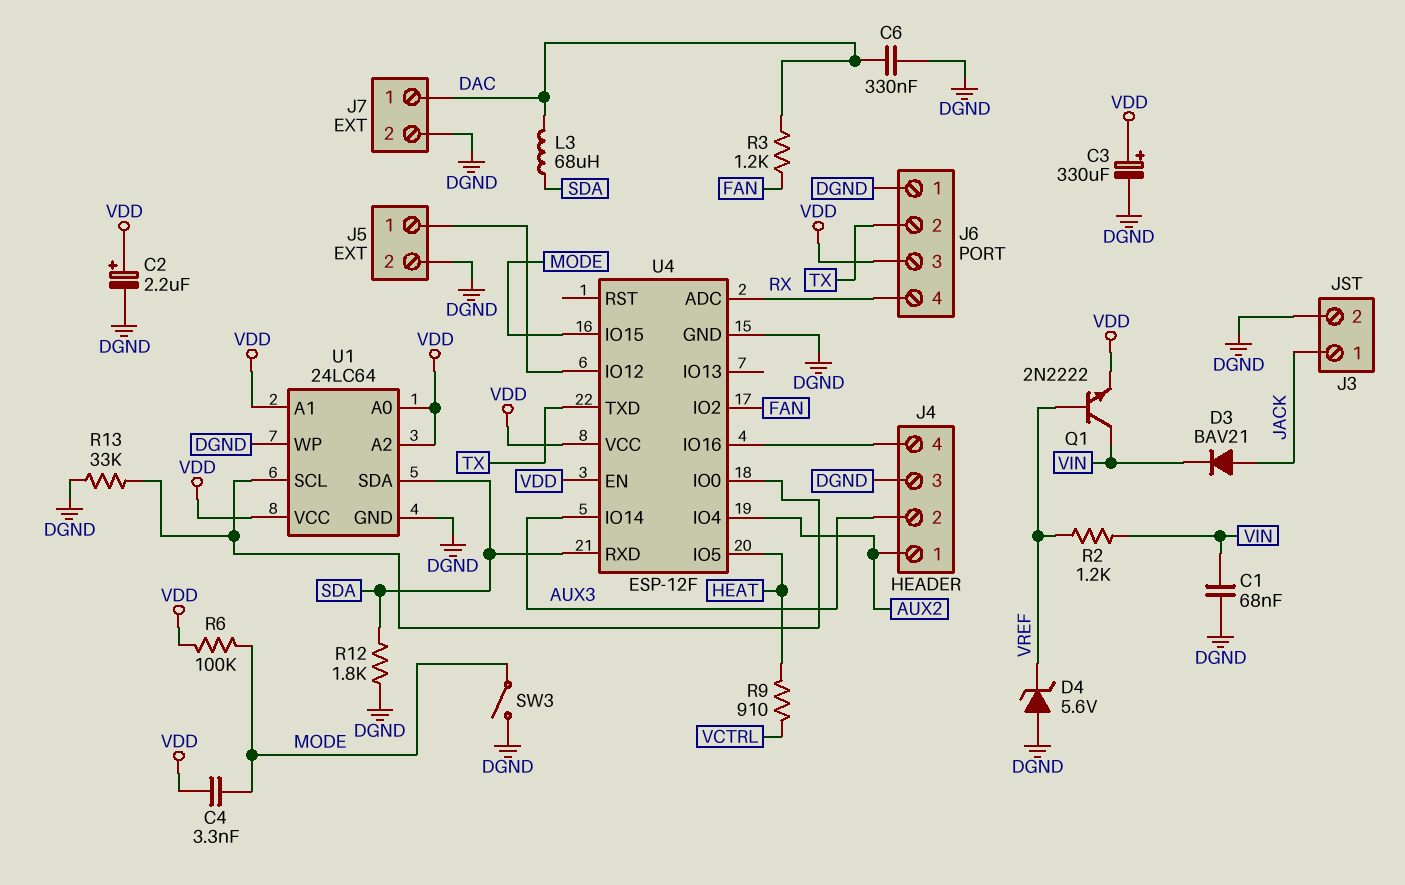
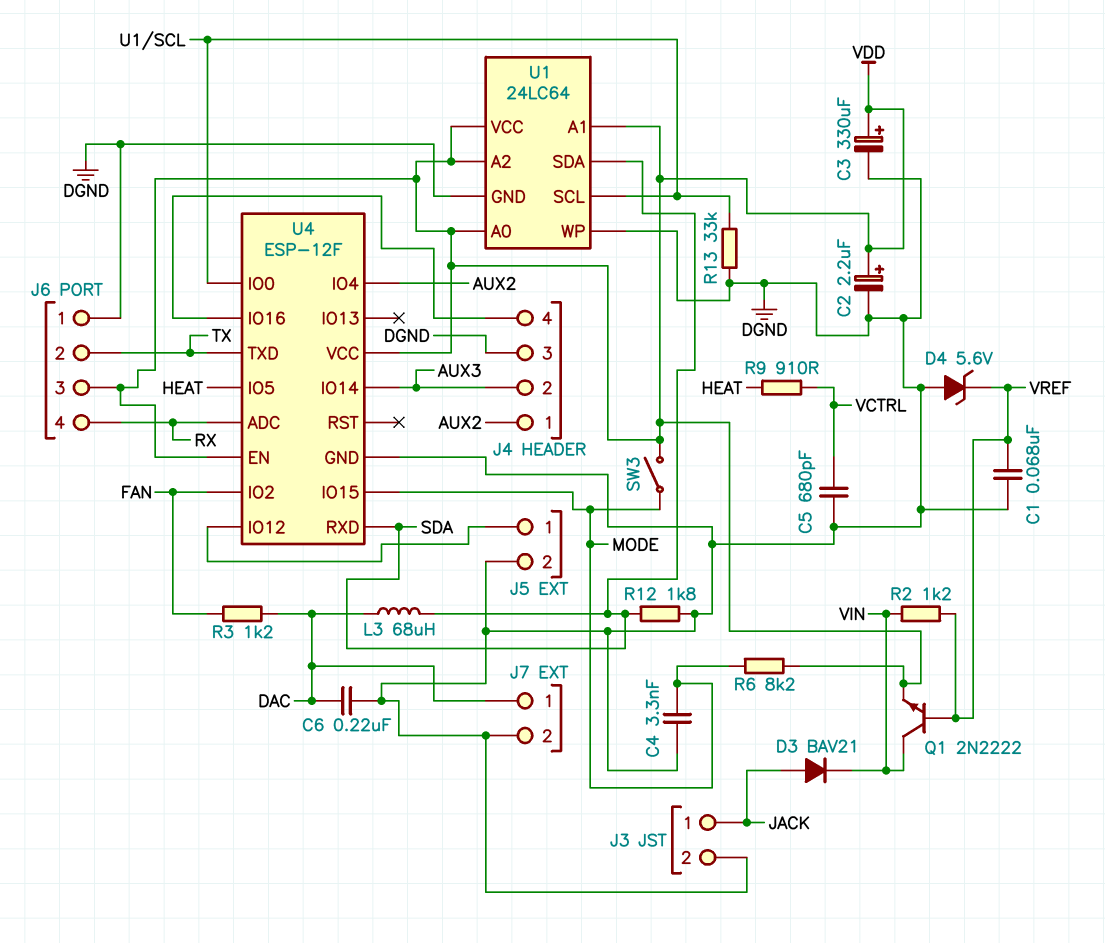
C1: 68nF (DGND, VIN) -> 68nF (DGND, VREF)
C4: 3.3nF (MODE, VDD) -> 3.3nF (DGND, MODE)
C5: none -> 680pF (DGND, VCTRL)
C6: 330nF (DAC, DGND) -> 220nF (DAC, DGND)
R6: 100k (MODE, VDD) -> 8.2k (MODE, VDD)
SW3: switch (DGND, MODE) -> switch (MODE, VDD)

